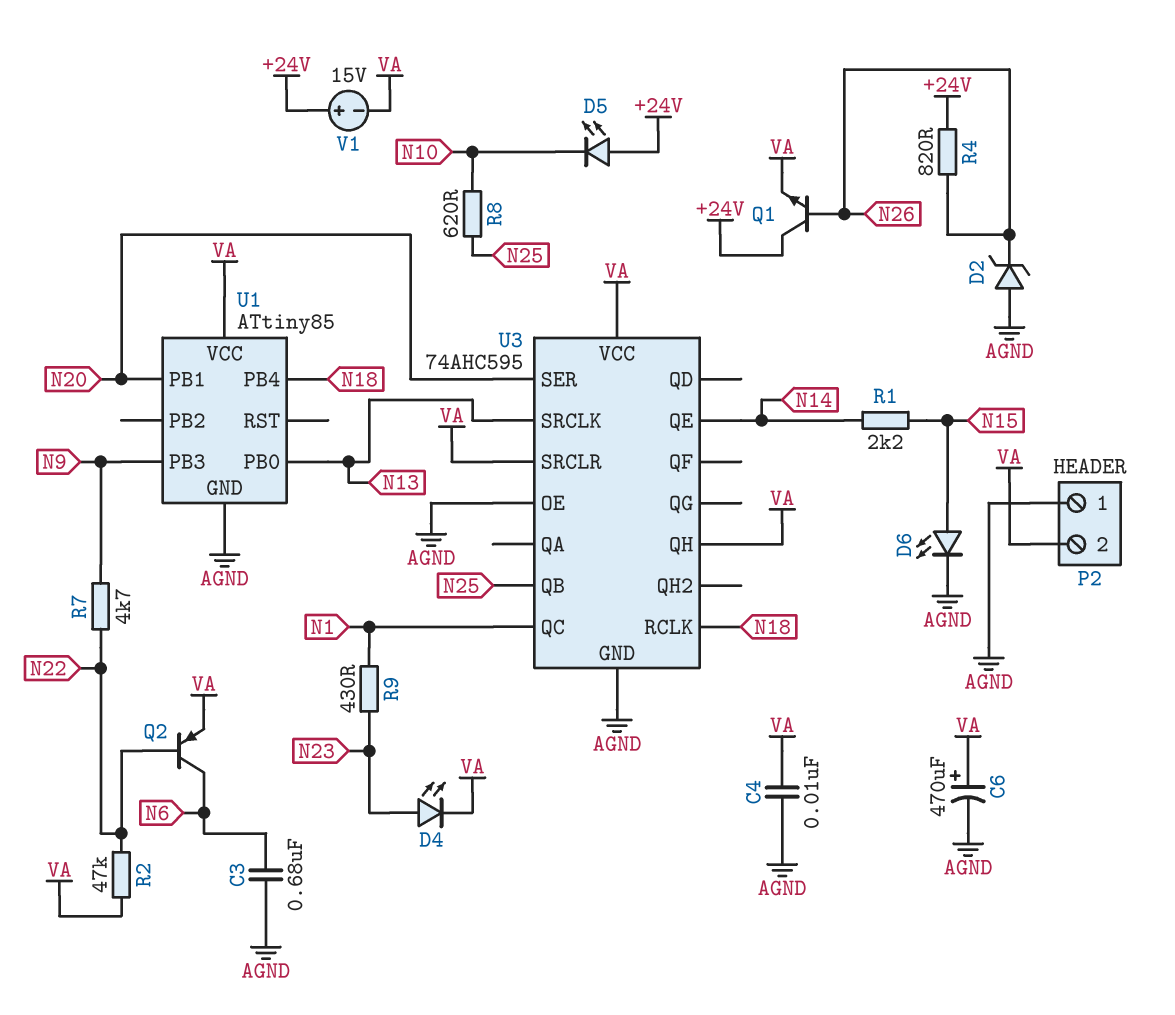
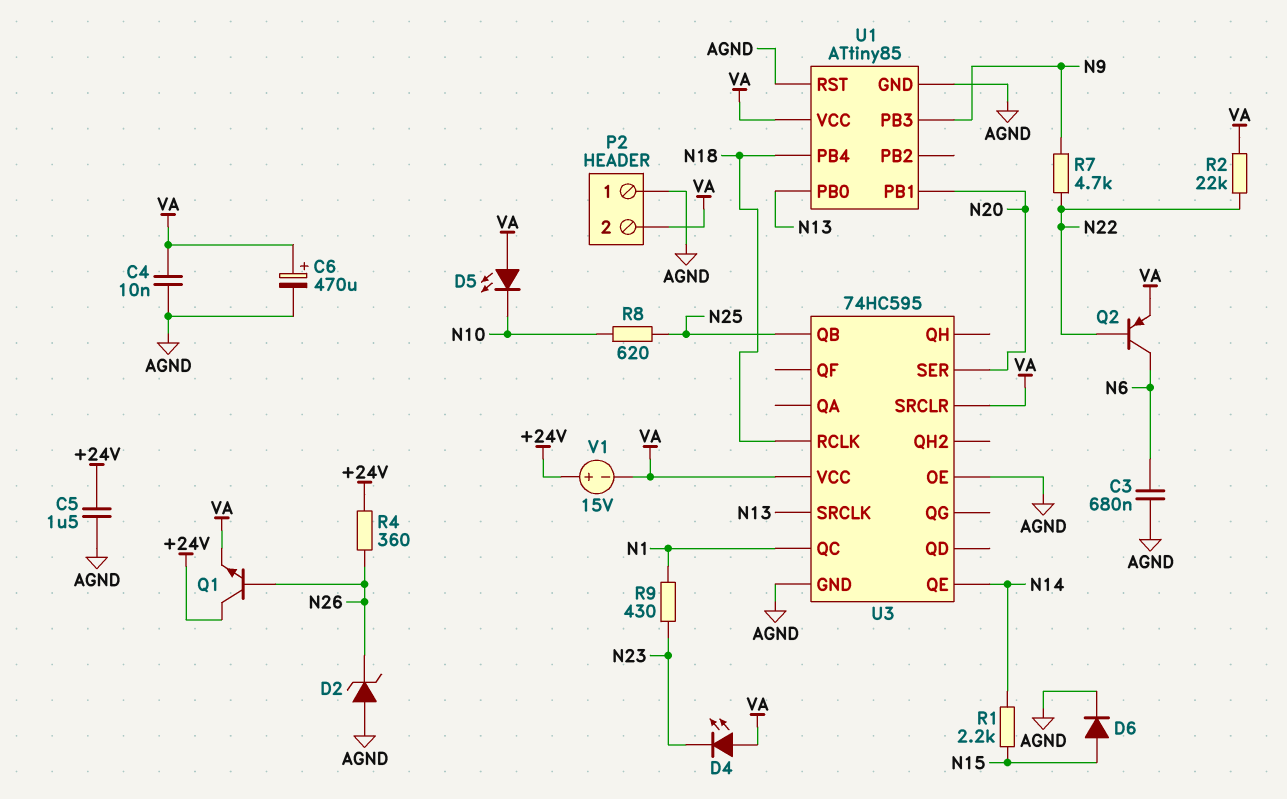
C5: none -> 1.5uF (+24V, AGND)
D4: LED (A N23, K VA) -> LED (A VA, K N23)
D5: LED (A +24V, K N10) -> LED (A VA, K N10)
D6: LED (A N15, K AGND) -> diode (A N15, K AGND)
R2: 47k (N22, VA) -> 22k (N22, VA)
R4: 820 (+24V, N26) -> 360 (+24V, N26)
U1 pin RST: none -> AGND
U3: 74AHC595 -> 74HC595
U3 pin QH: VA -> none

